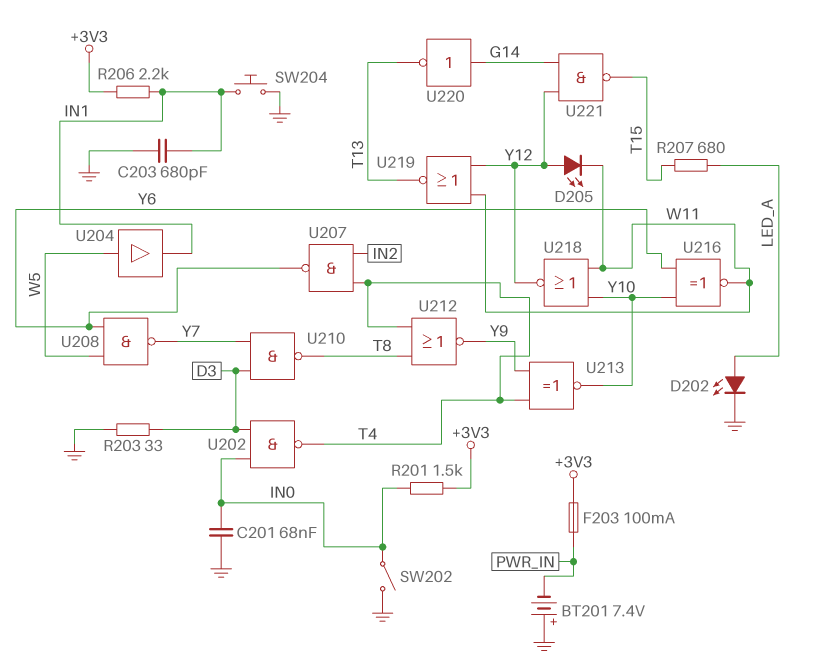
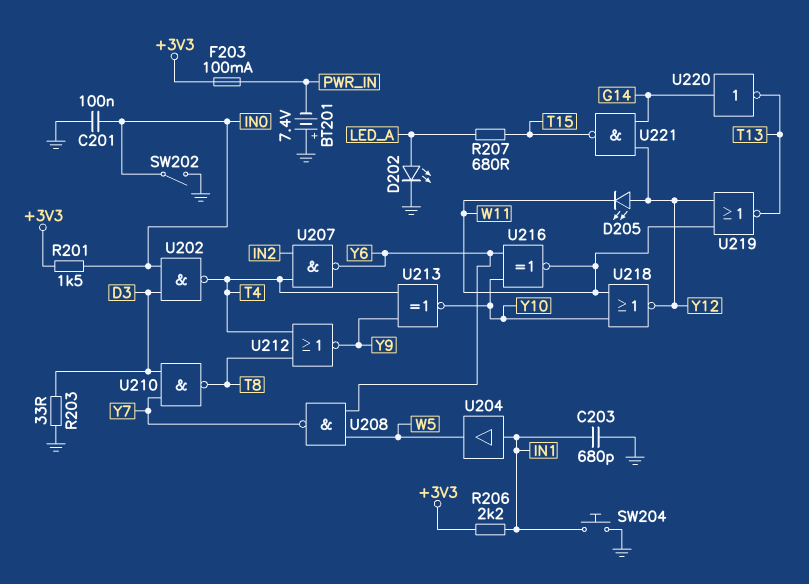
C201: 68nF (GND, IN0) -> 100nF (GND, IN0)
U204: buffer (in W5, out IN1) -> buffer (in IN1, out W5)

